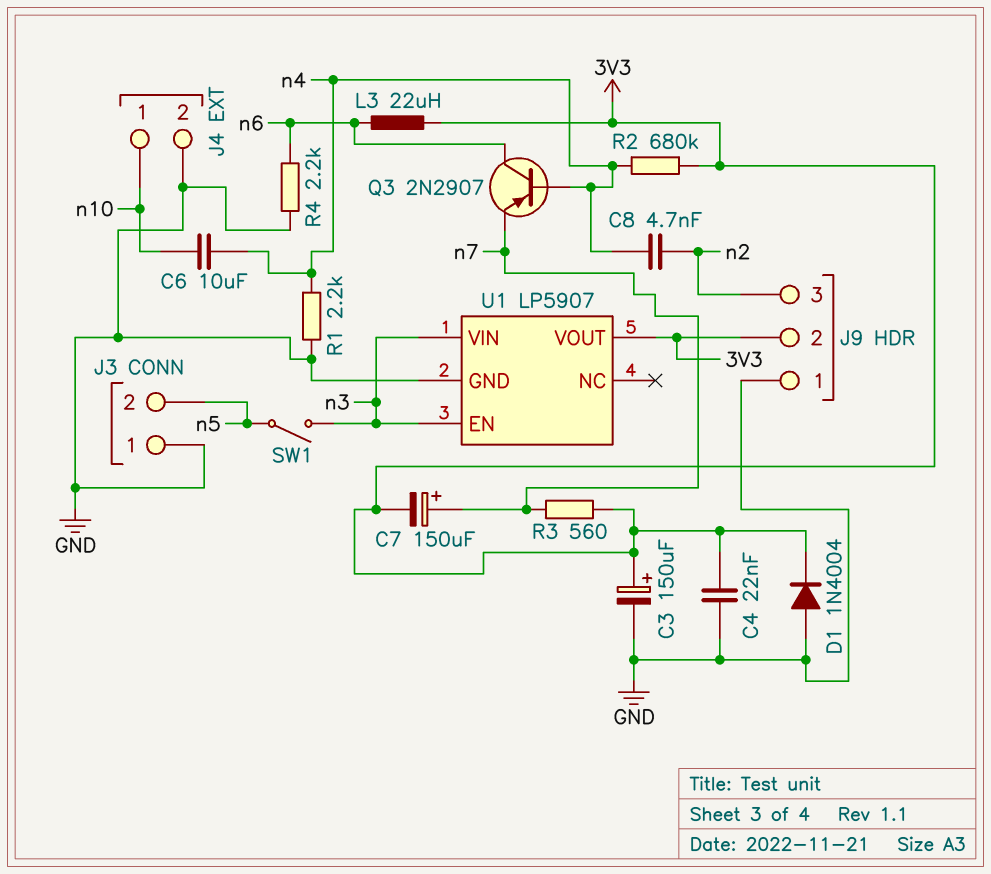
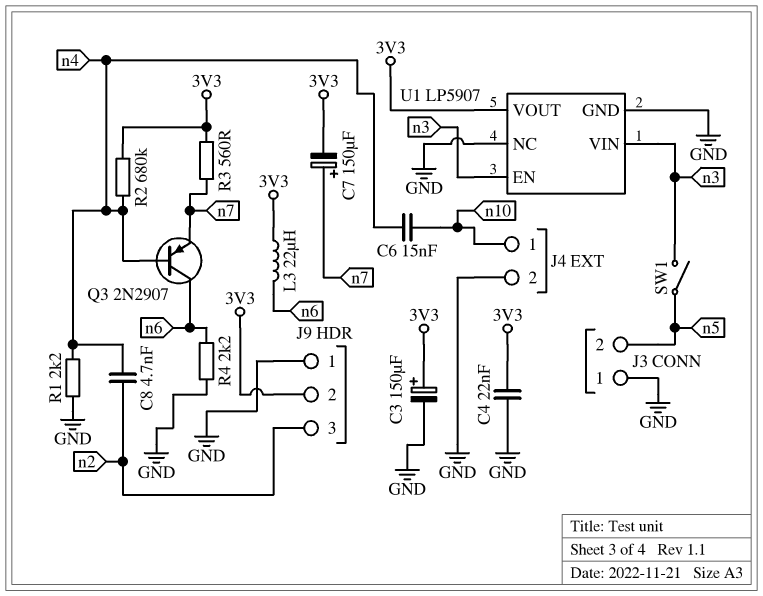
C6: 10uF (n4, n10) -> 15nF (n4, n10)
D1: diode 1N4004 (A GND, K 3V3) -> none
U1 pin NC: none -> GND

